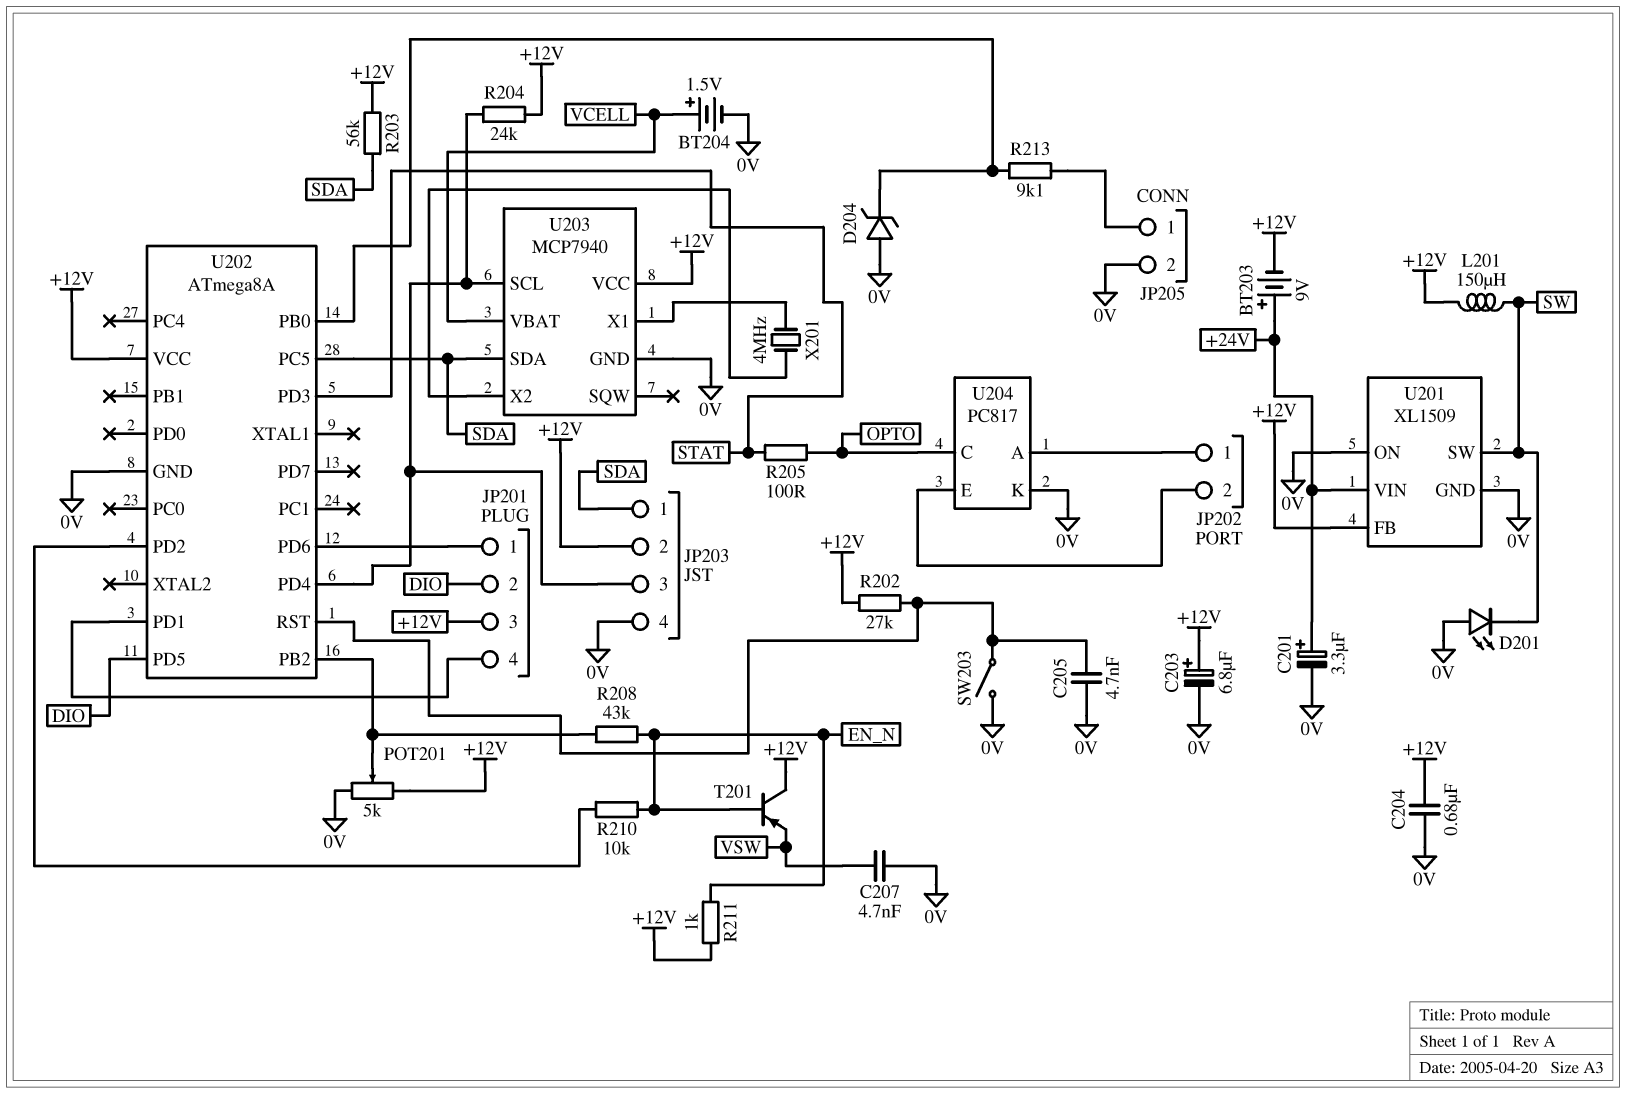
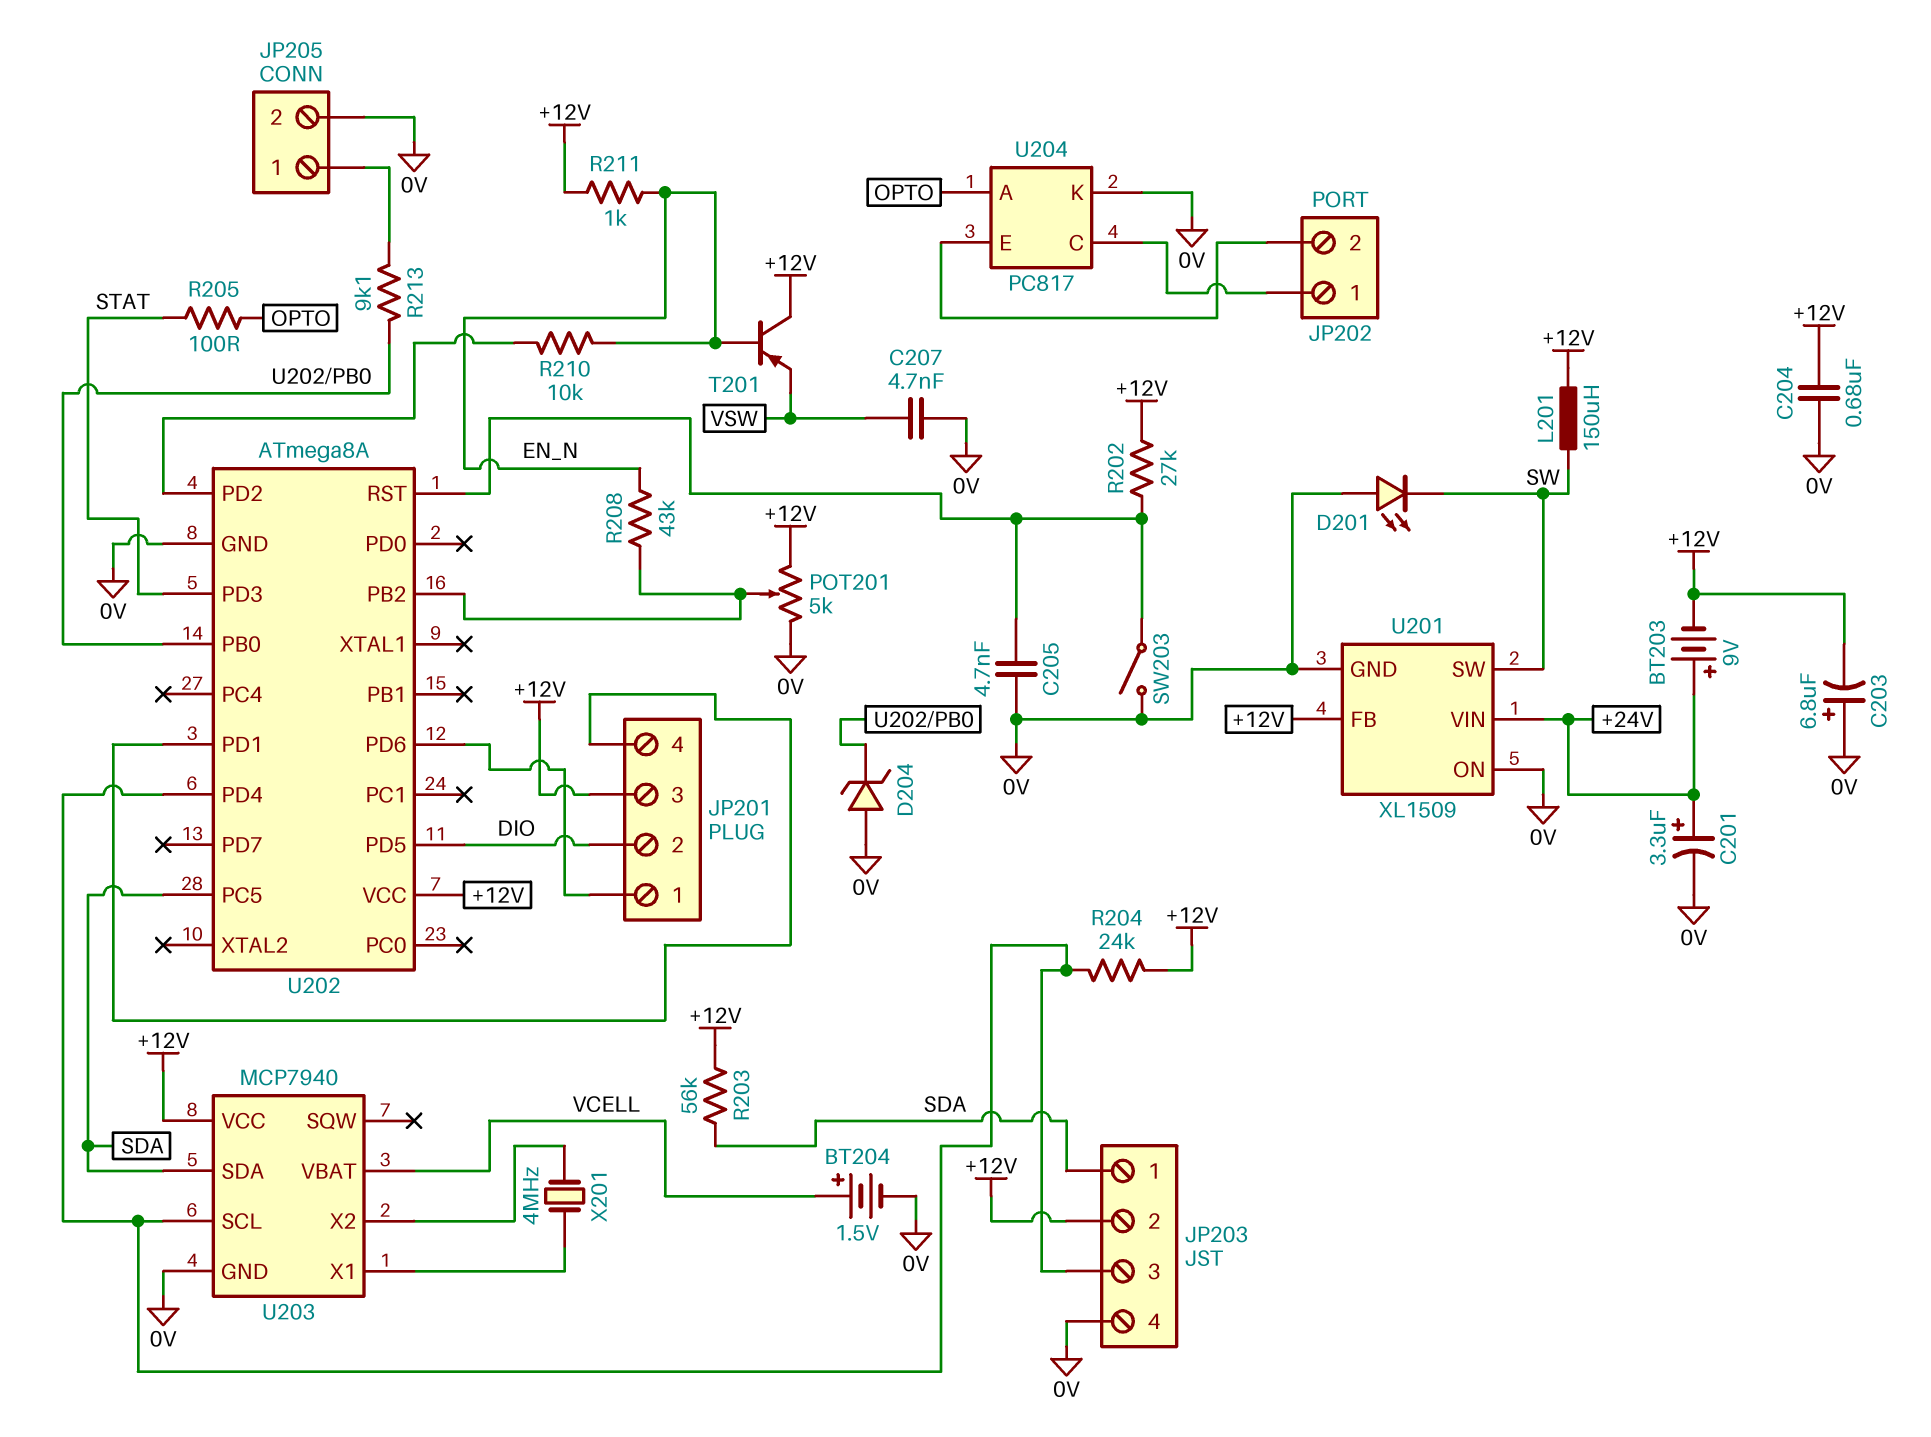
C203: 6.8uF (plus +12V, minus 0V) -> 6.8uF (plus 0V, minus +12V)
U204 pin A: JP202/1 -> OPTO
U204 pin C: OPTO -> JP202/1

